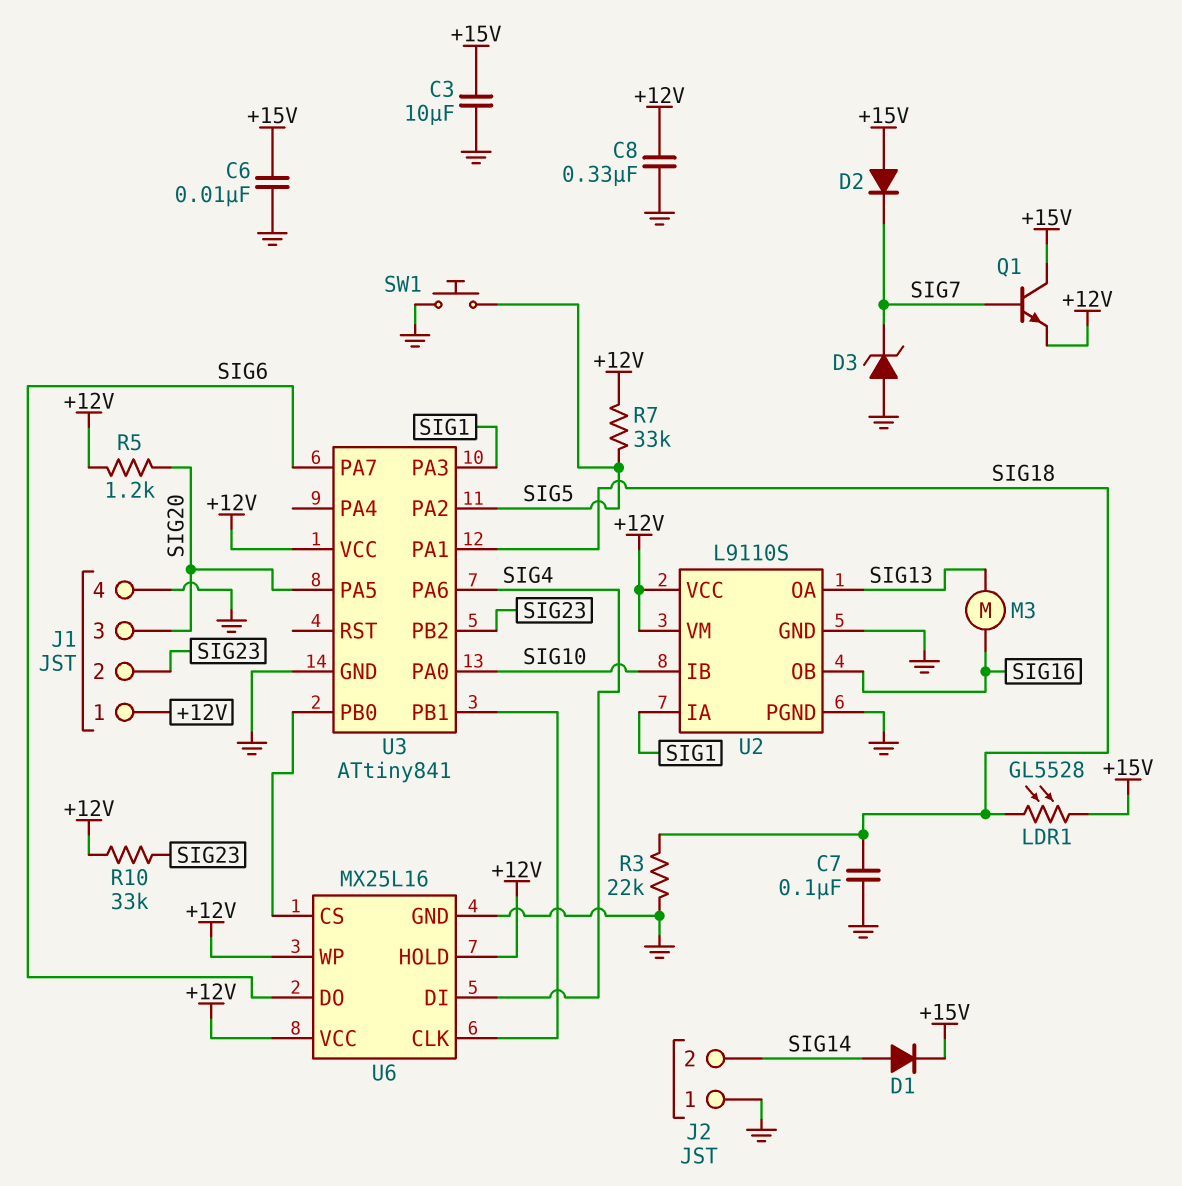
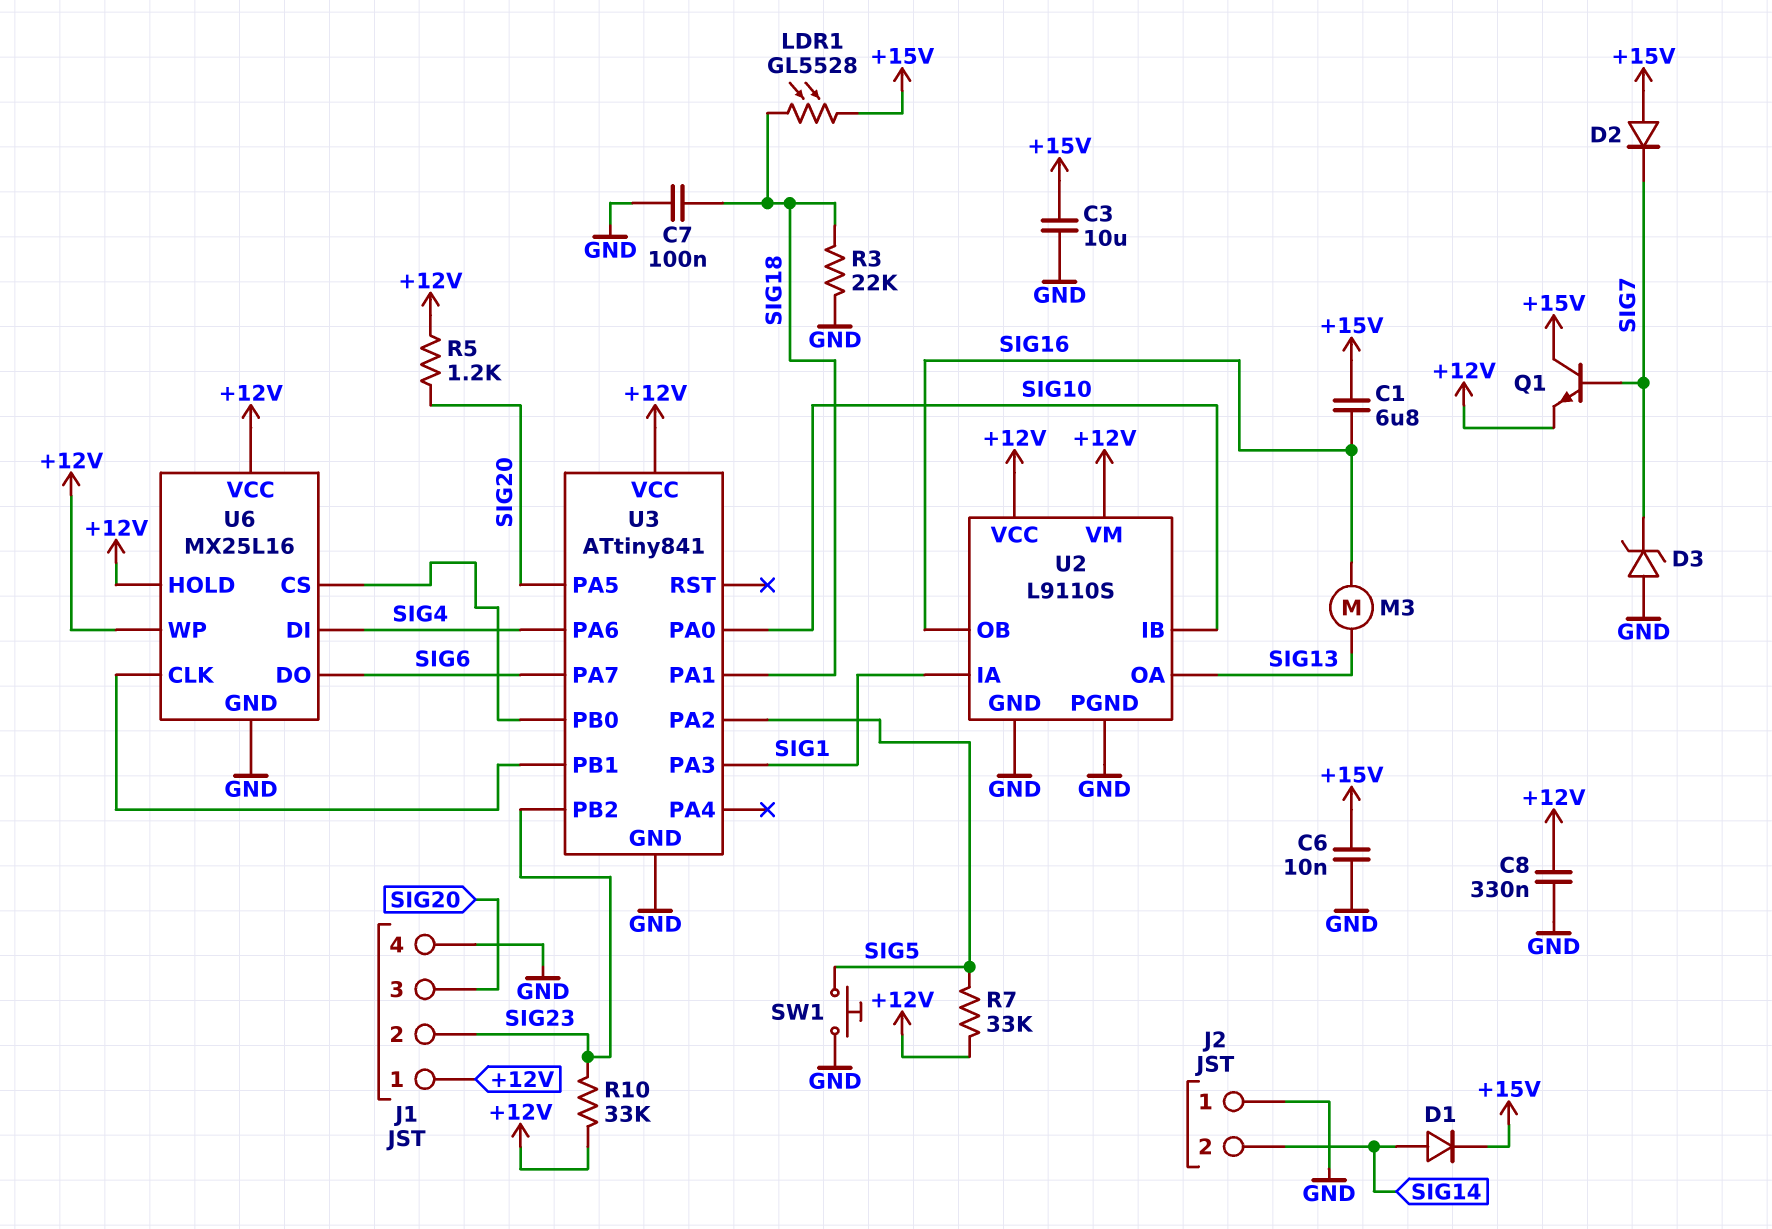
C1: none -> 6.8uF (+15V, SIG16)

